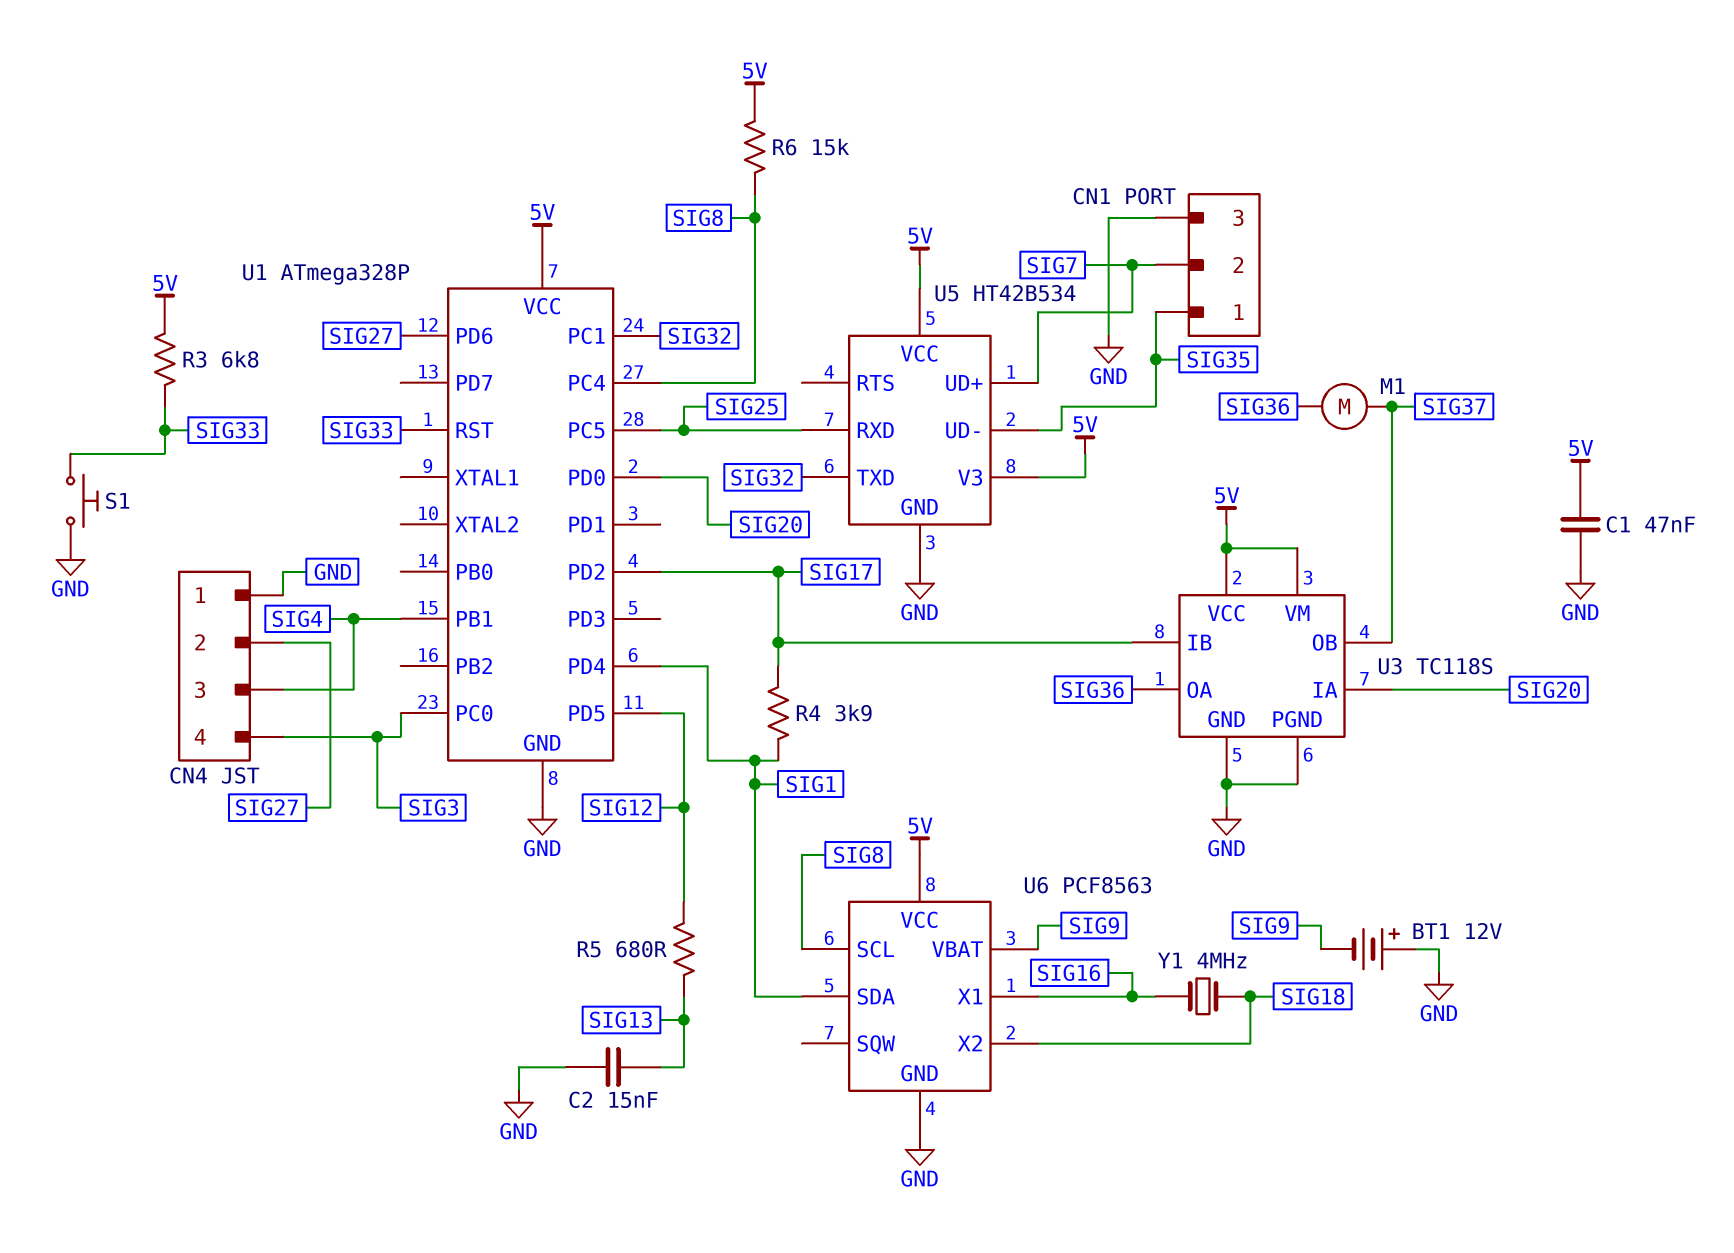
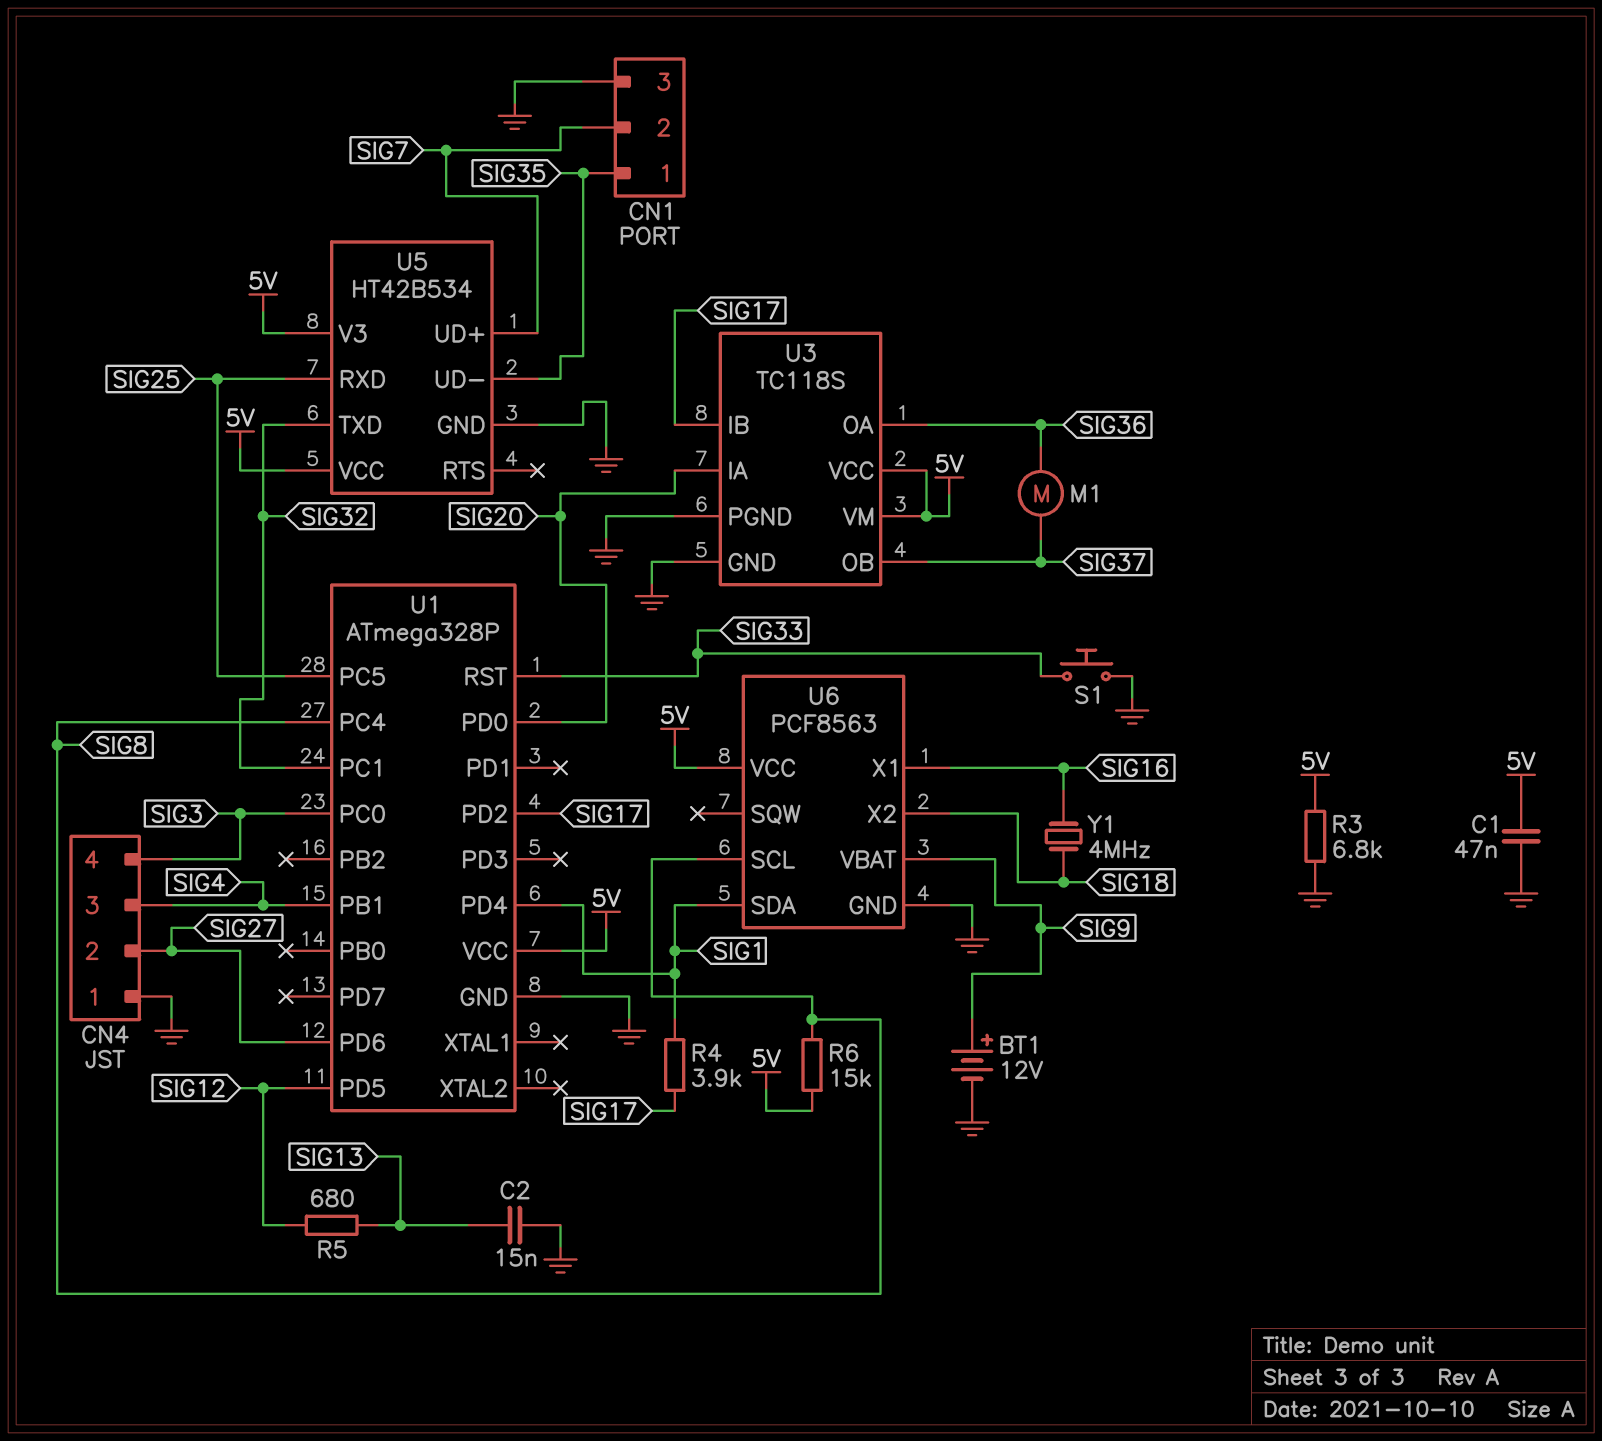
BT1: 12V (plus GND, minus SIG9) -> 12V (plus SIG9, minus GND)
R3: 6.8k (5V, SIG33) -> 6.8k (5V, GND)

